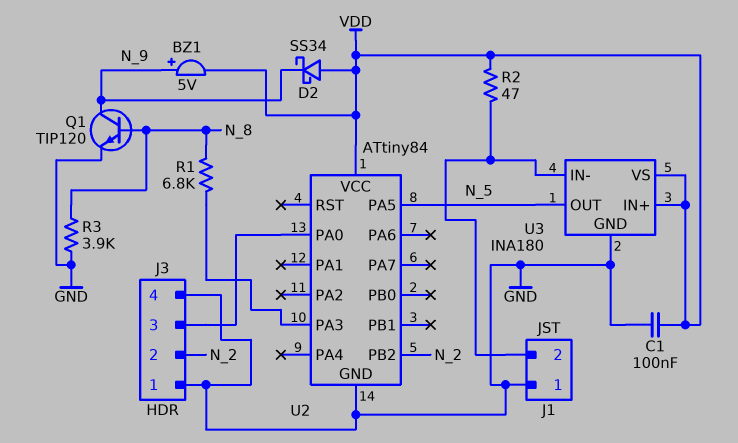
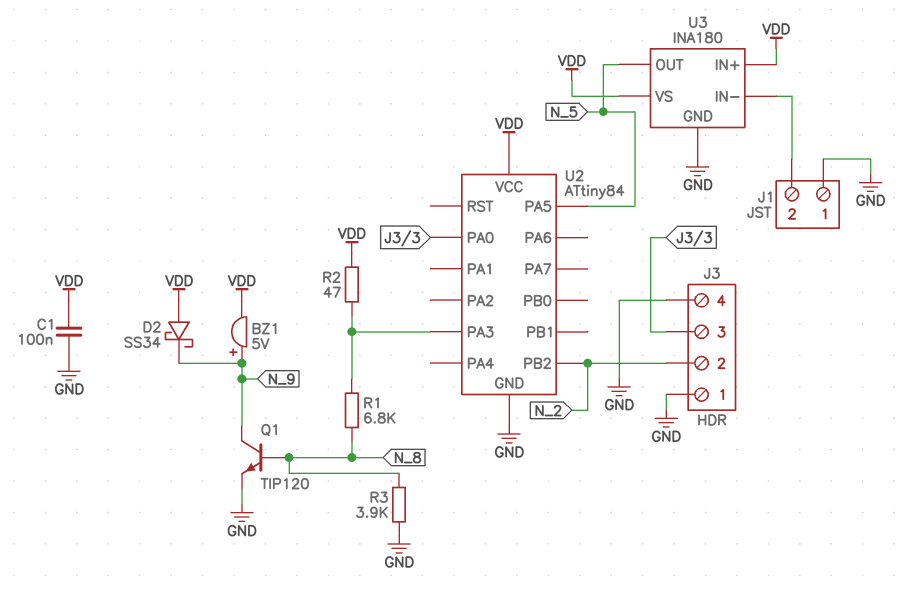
R2: 47 (J1/2, VDD) -> 47 (U2/PA3, VDD)

